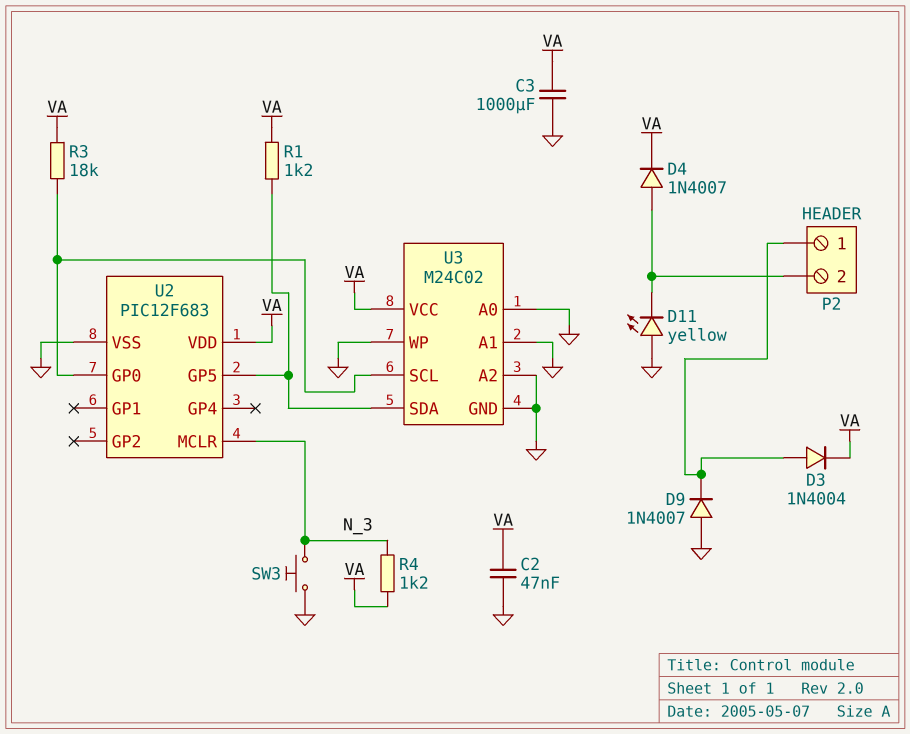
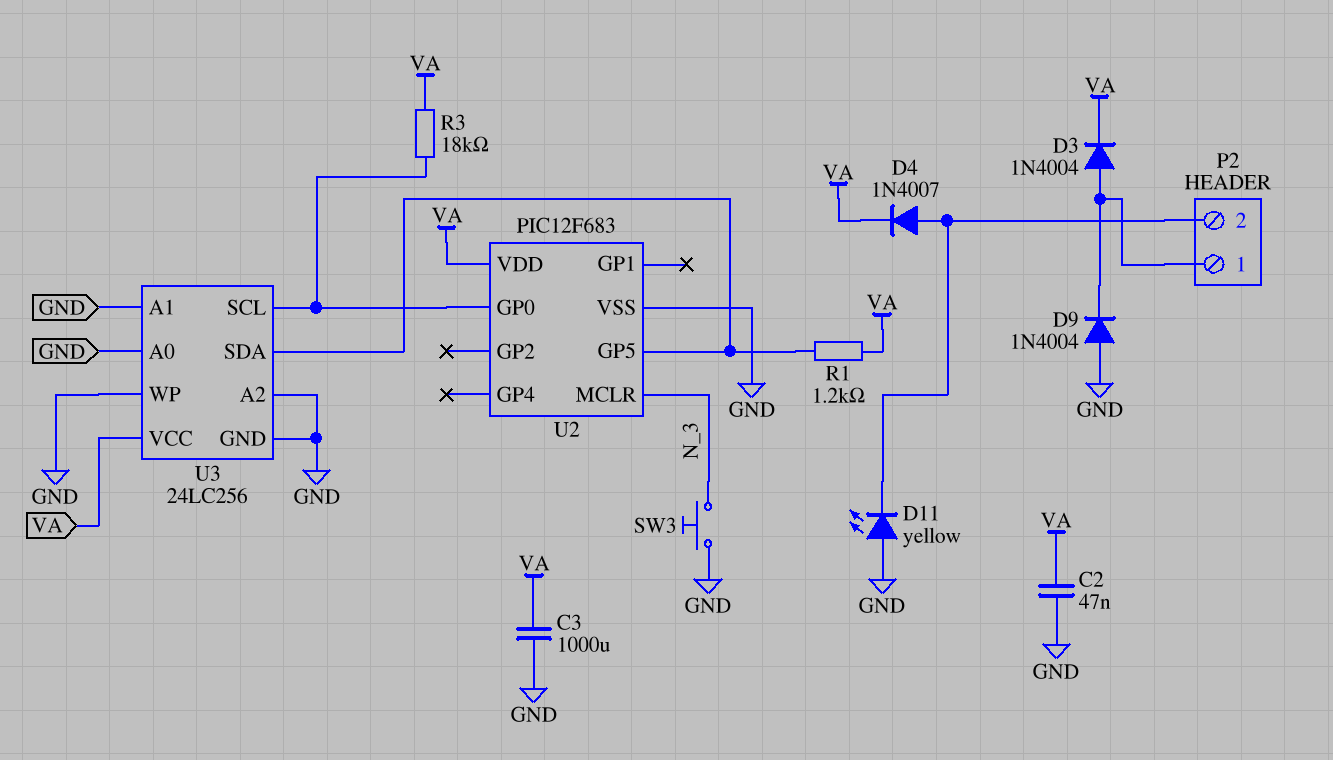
D9: diode 1N4007 (A GND, K P2/1) -> diode 1N4004 (A GND, K P2/1)
R4: 1.2k (N_3, VA) -> none
U3: M24C02 -> 24LC256

